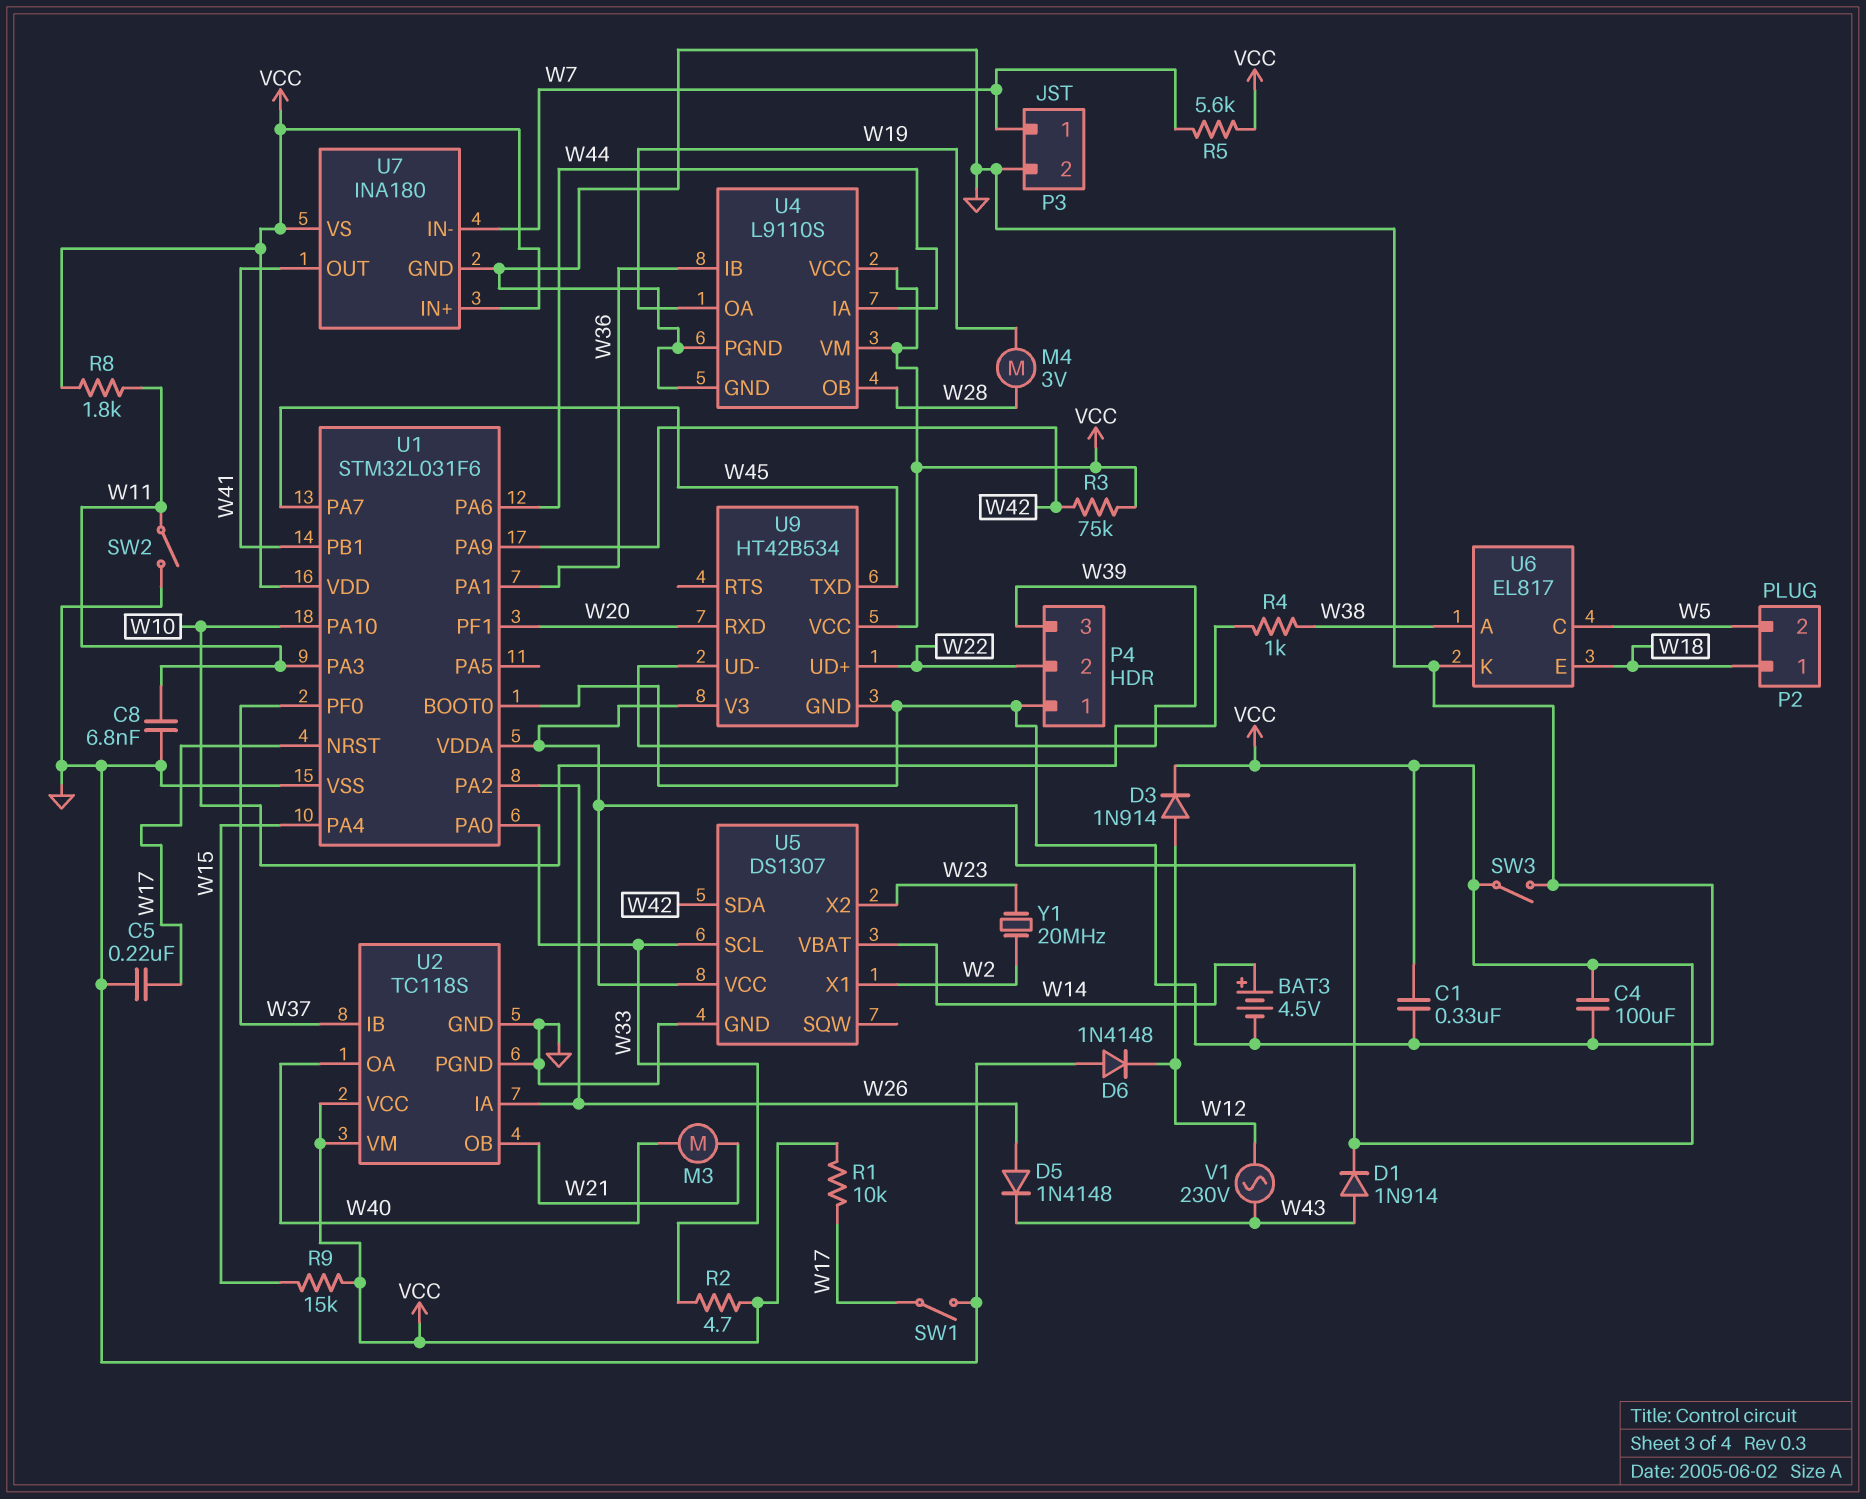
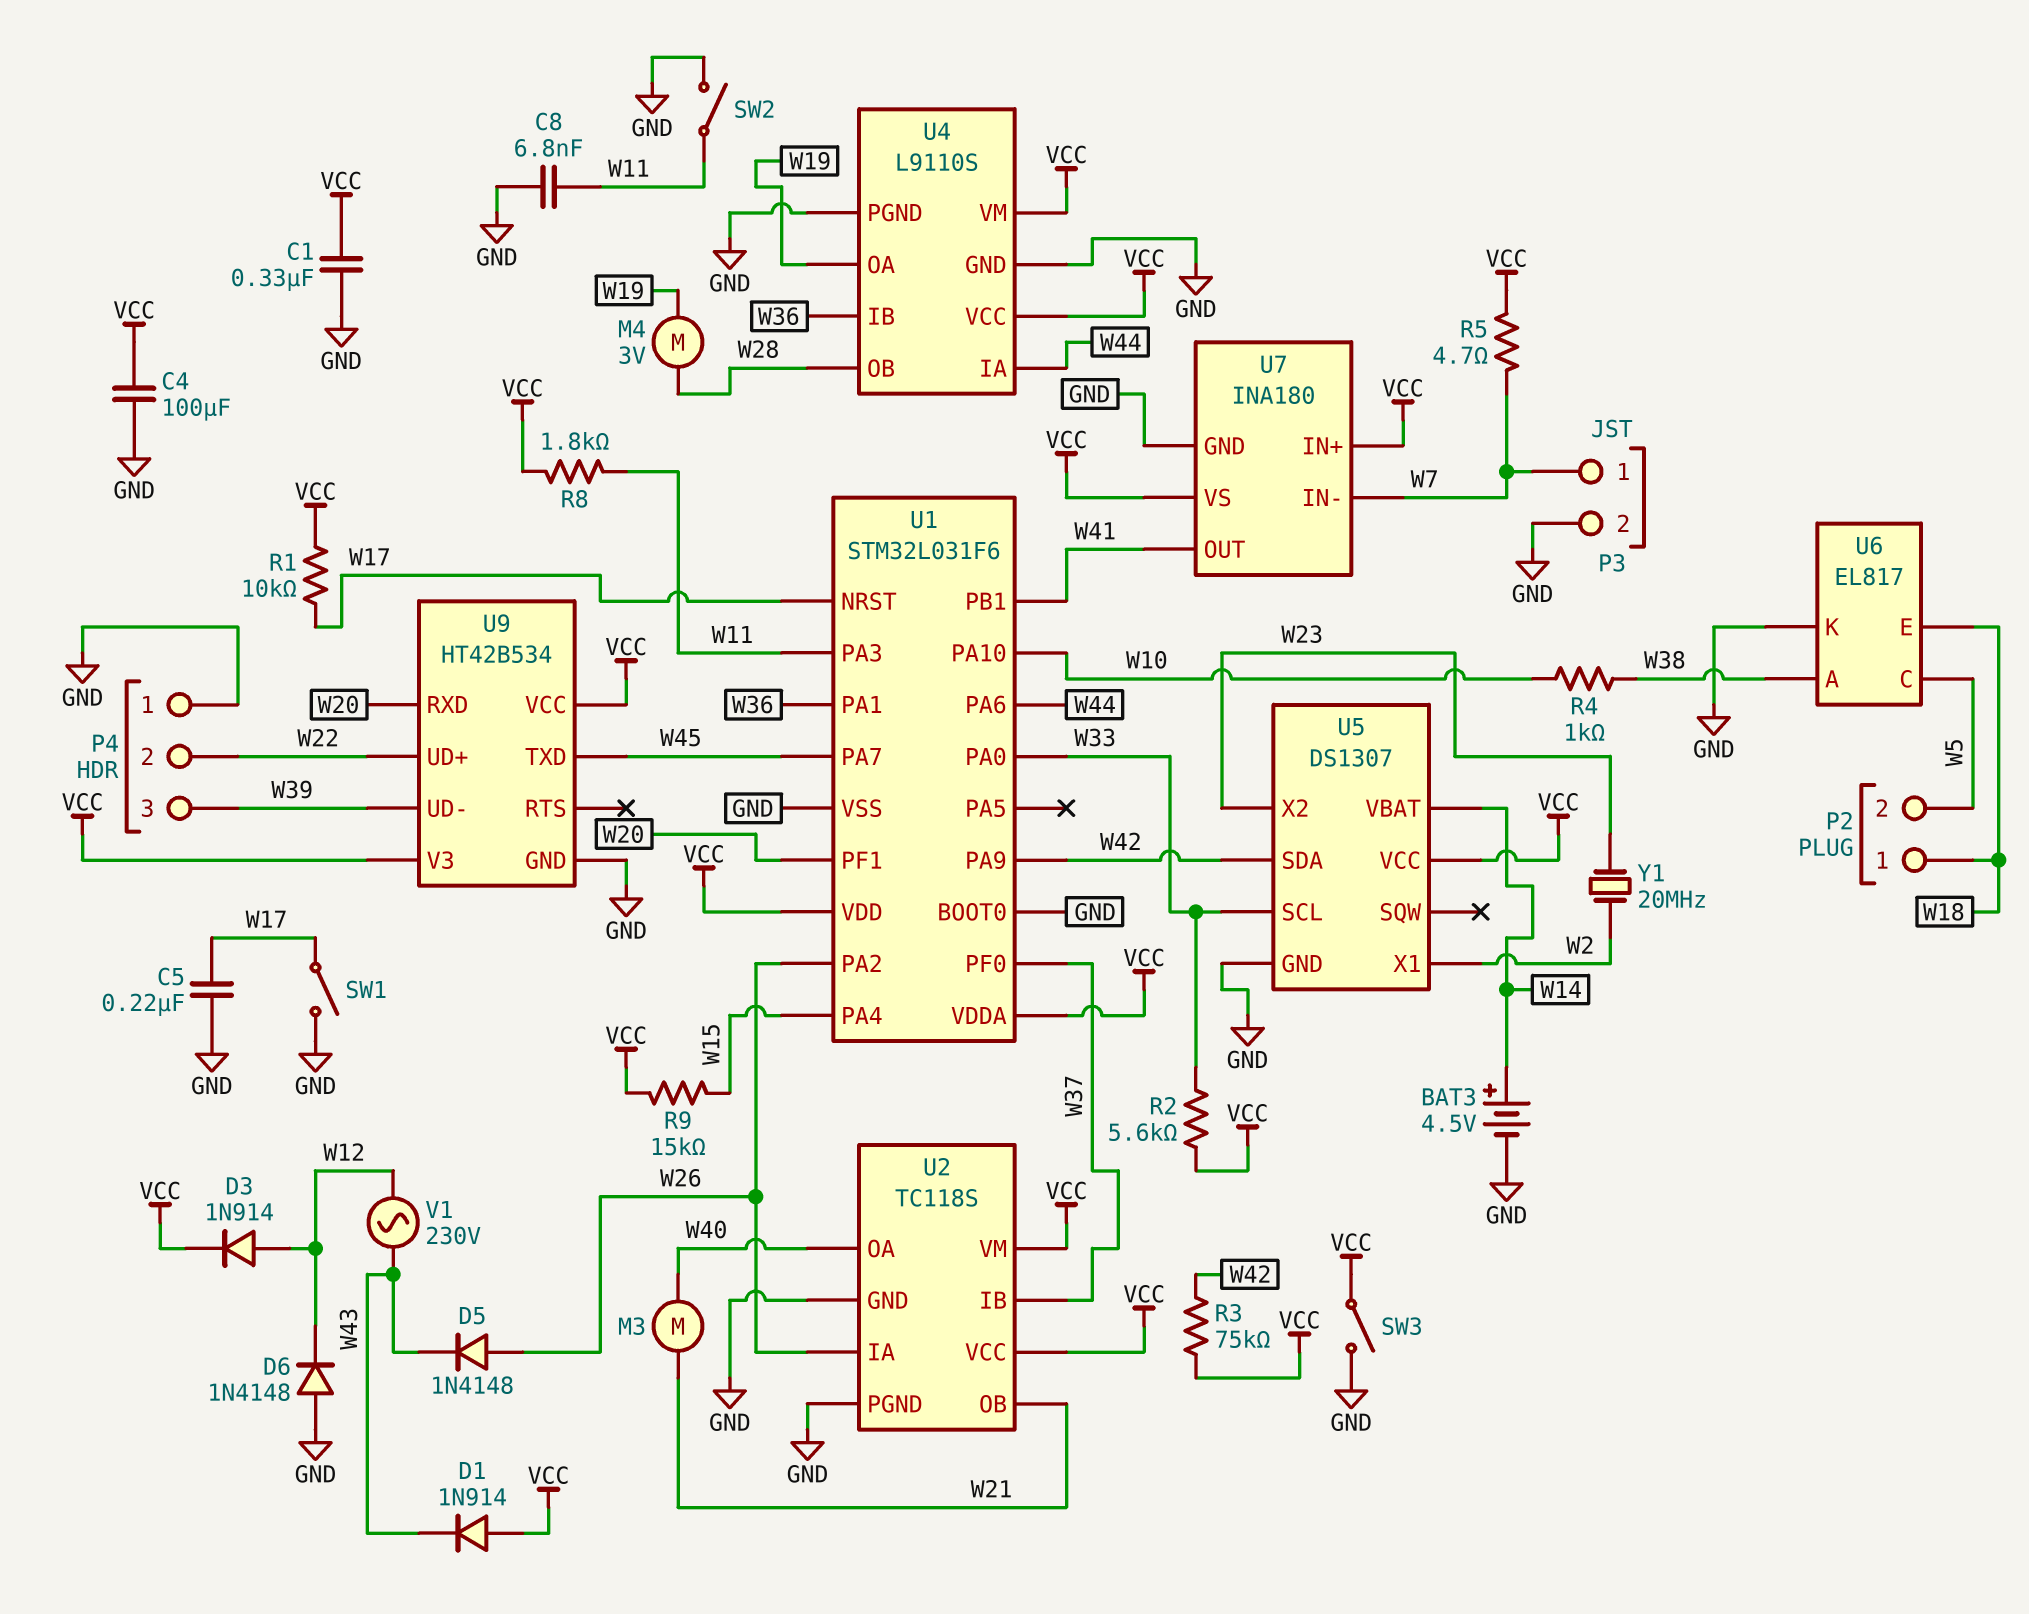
D1: diode 1N914 (A W43, K VCC) -> diode 1N914 (A VCC, K W43)
R2: 4.7 (VCC, W33) -> 5.6k (VCC, W33)
R5: 5.6k (VCC, W7) -> 4.7 (VCC, W7)

